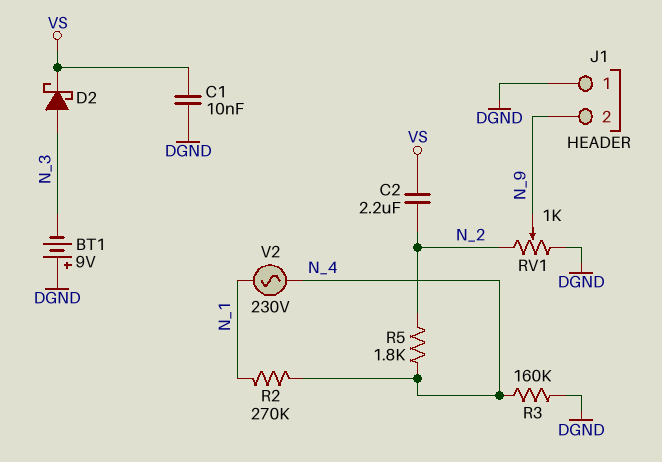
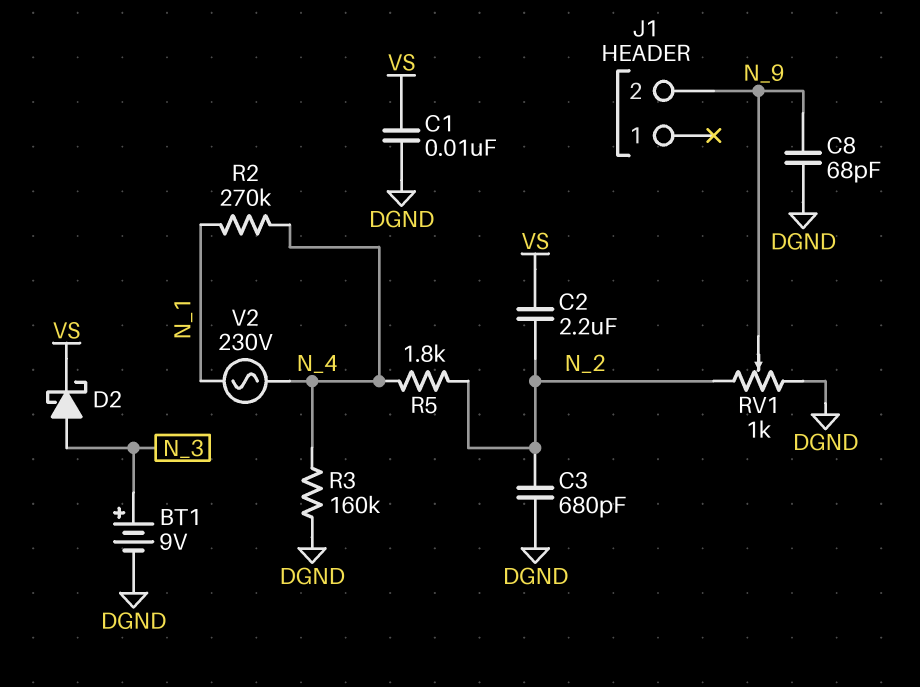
BT1: 9V (plus DGND, minus N_3) -> 9V (plus N_3, minus DGND)
C3: none -> 680pF (DGND, N_2)
C8: none -> 68pF (DGND, N_9)
J1 pin 1: DGND -> none

